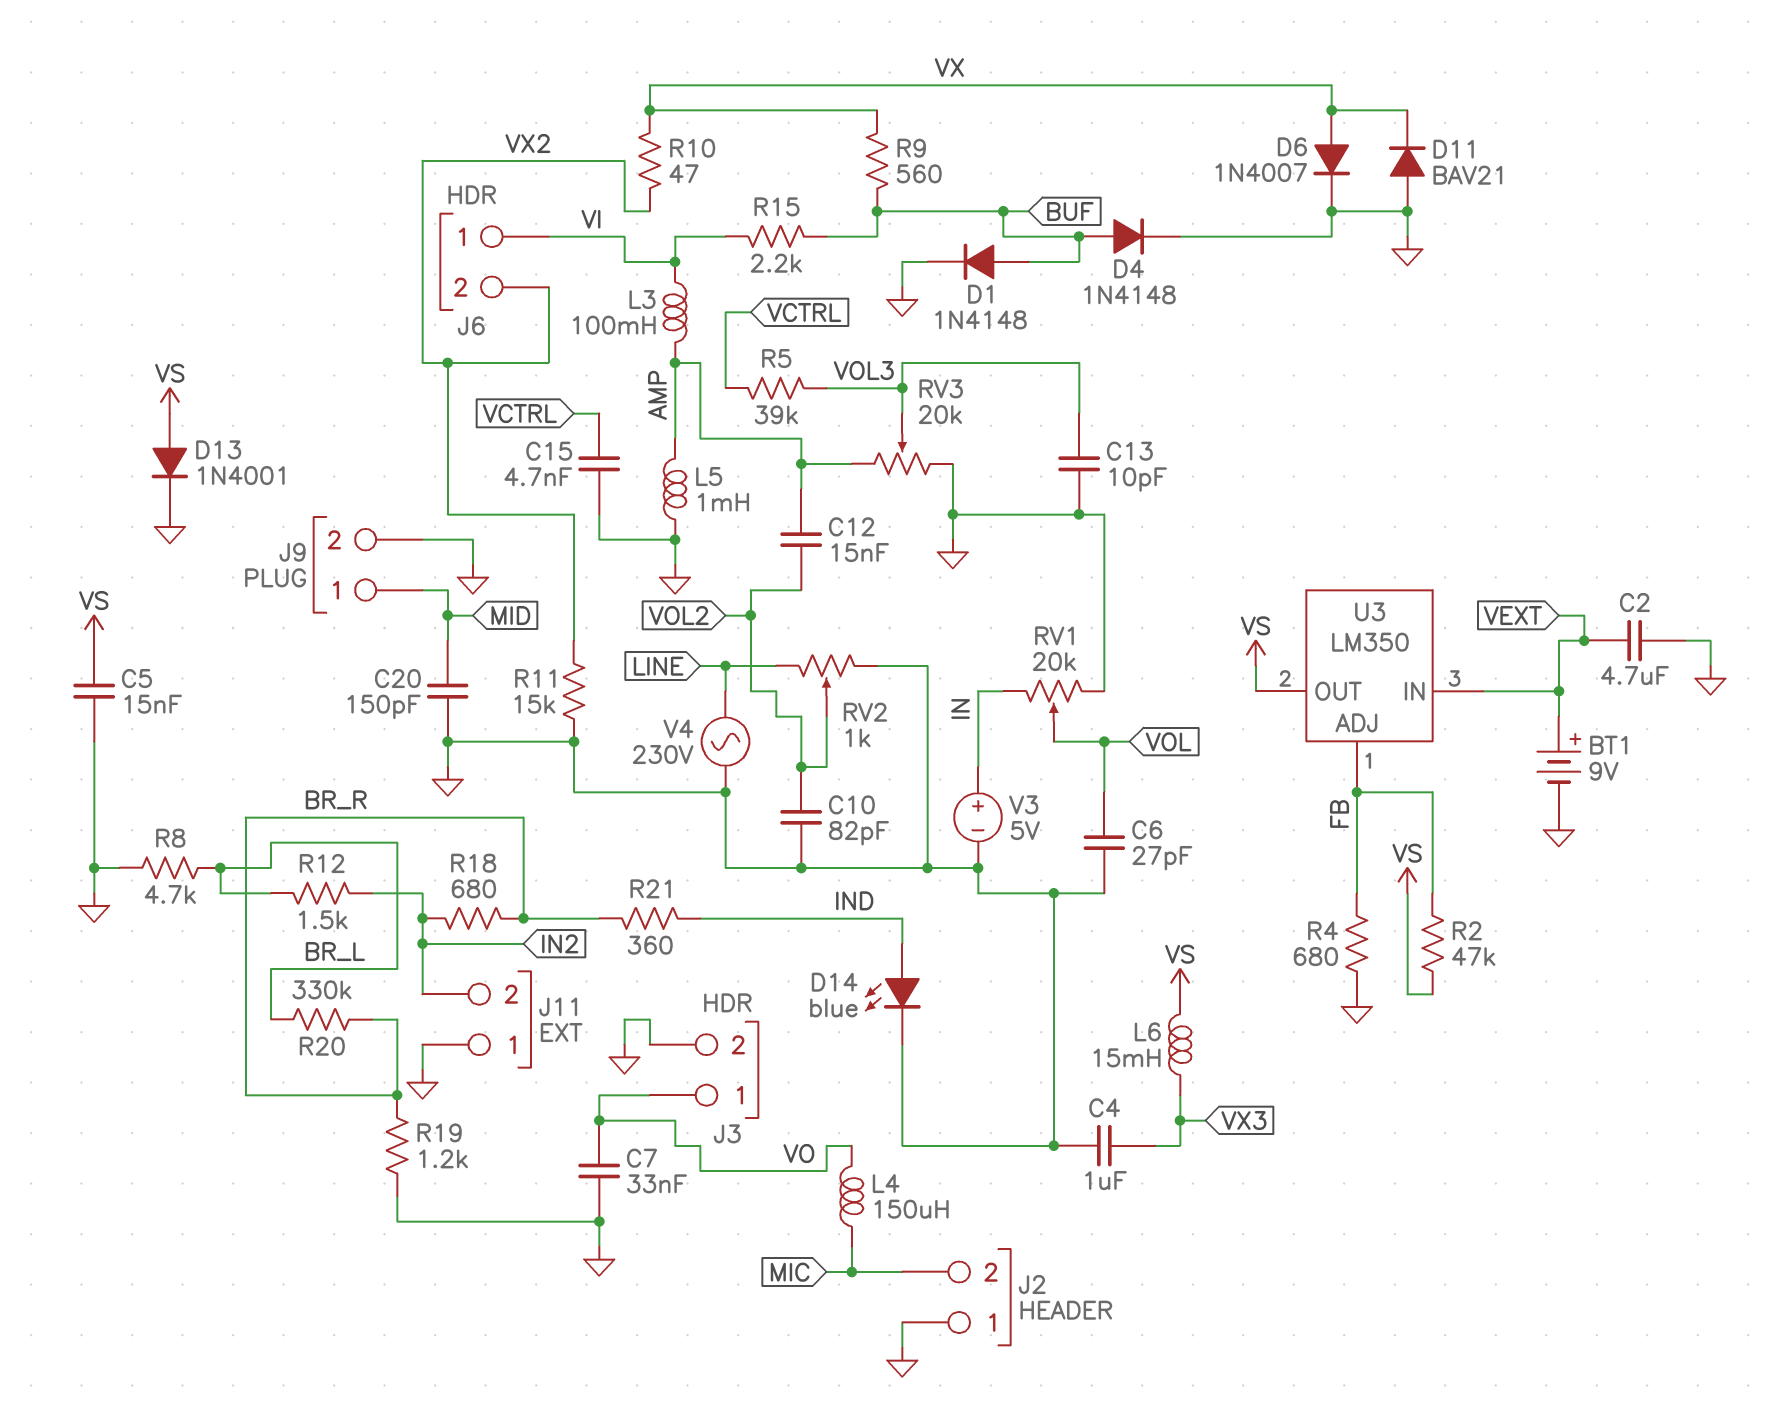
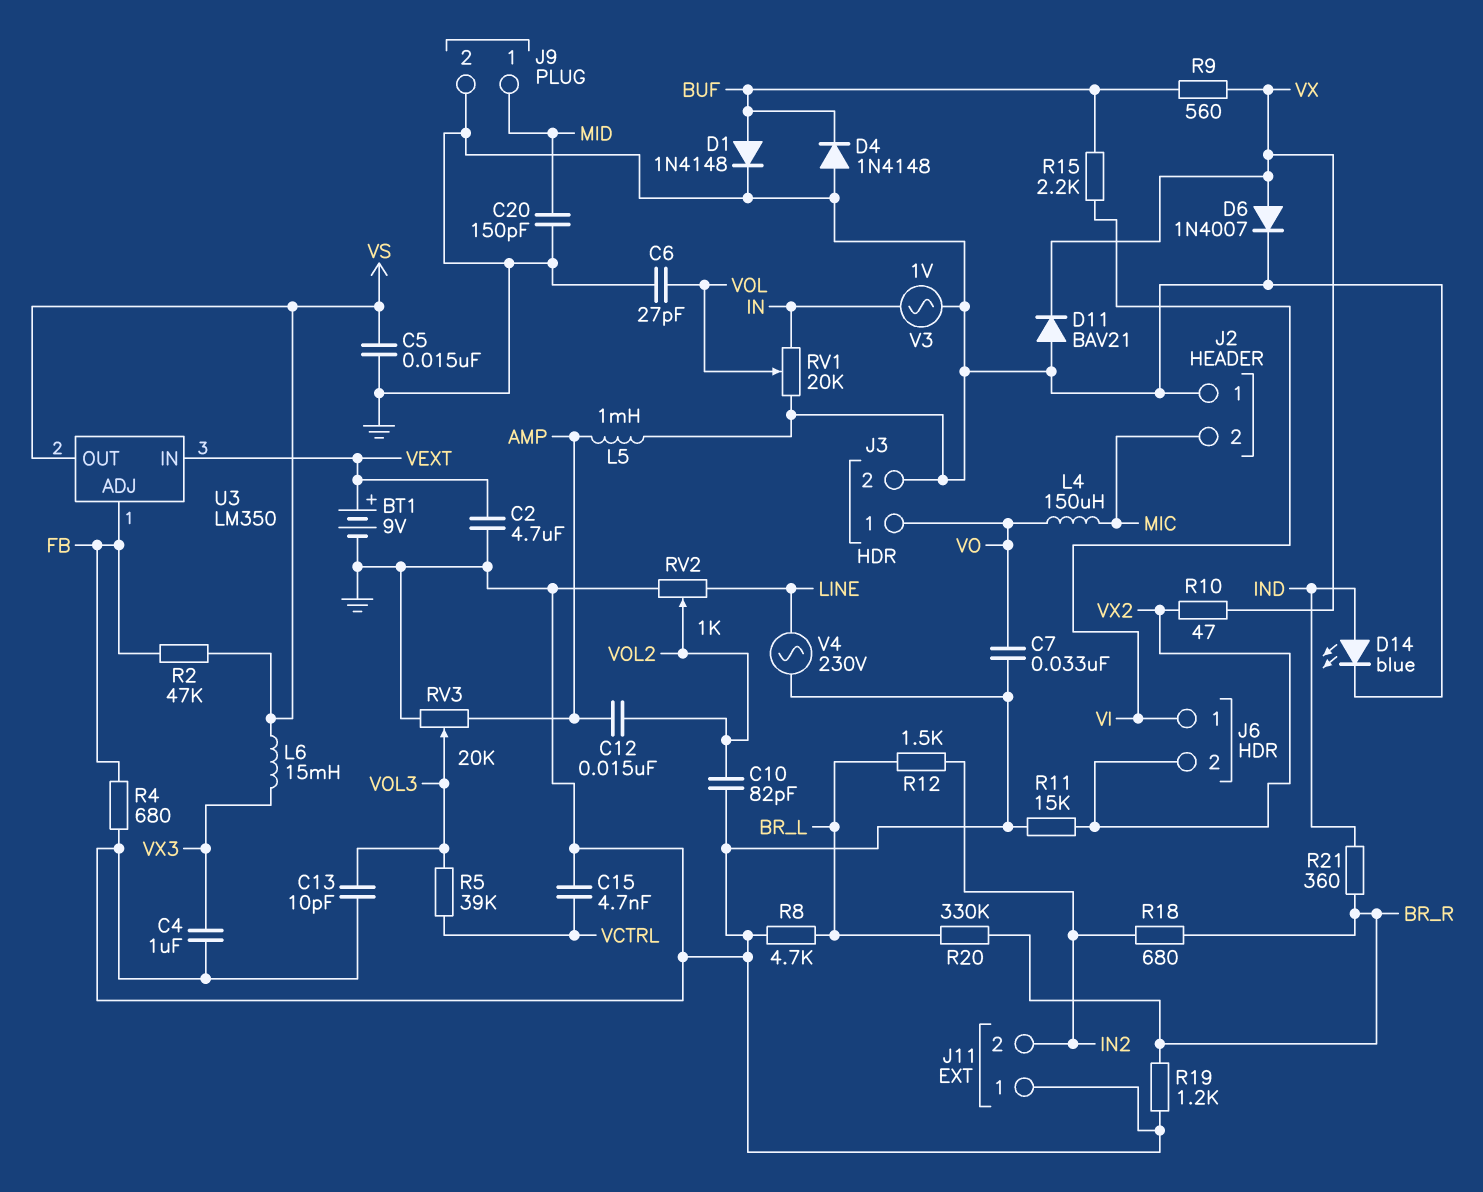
D4: diode 1N4148 (A BUF, K GND) -> diode 1N4148 (A GND, K BUF)
D13: diode 1N4001 (A VS, K GND) -> none
L3: 100mH (AMP, VI) -> none
V3: 5V (plus IN, minus GND) -> AC 1V (GND, IN)

